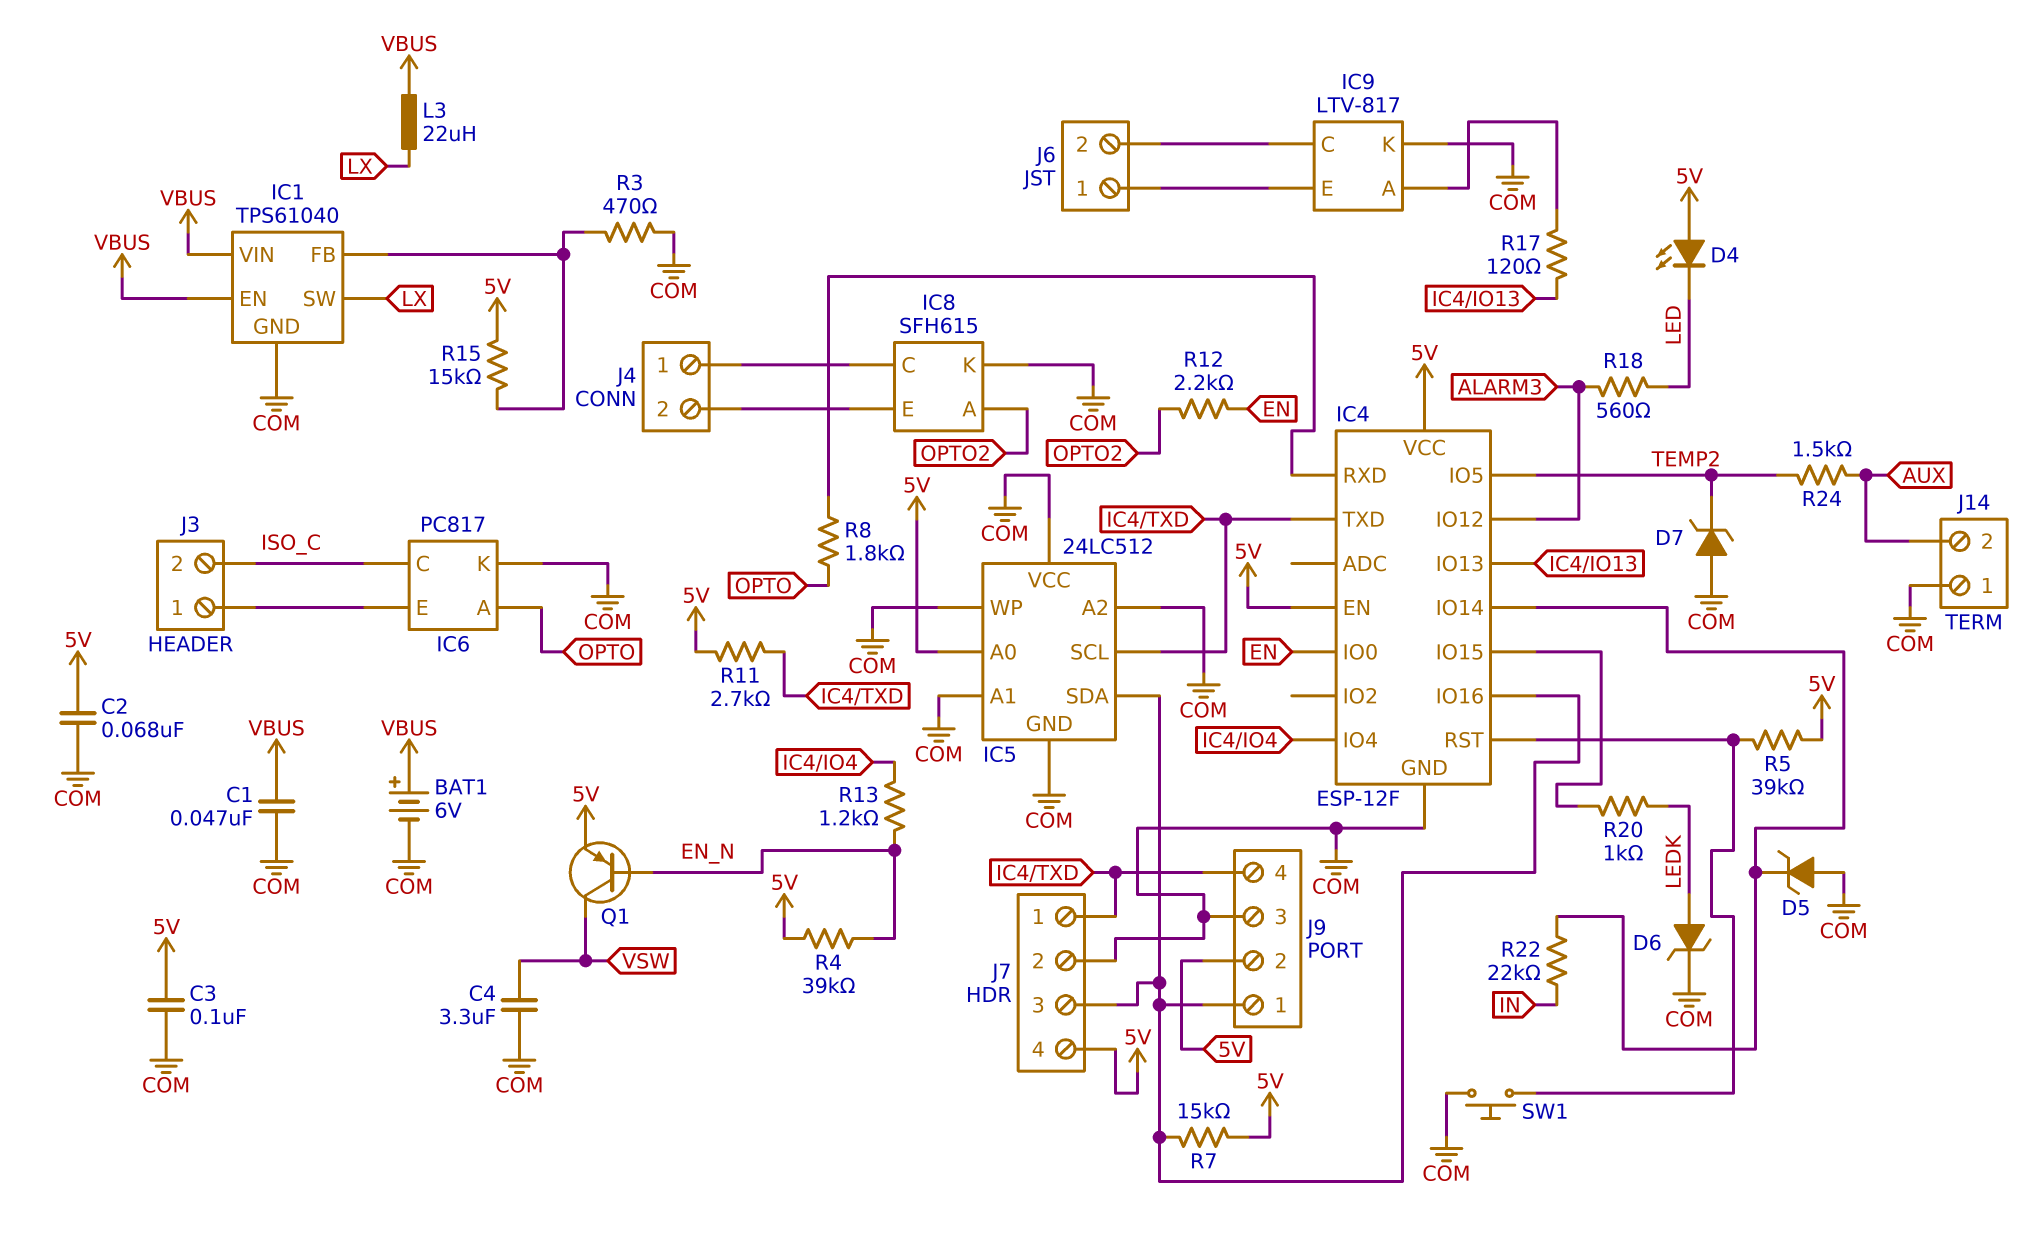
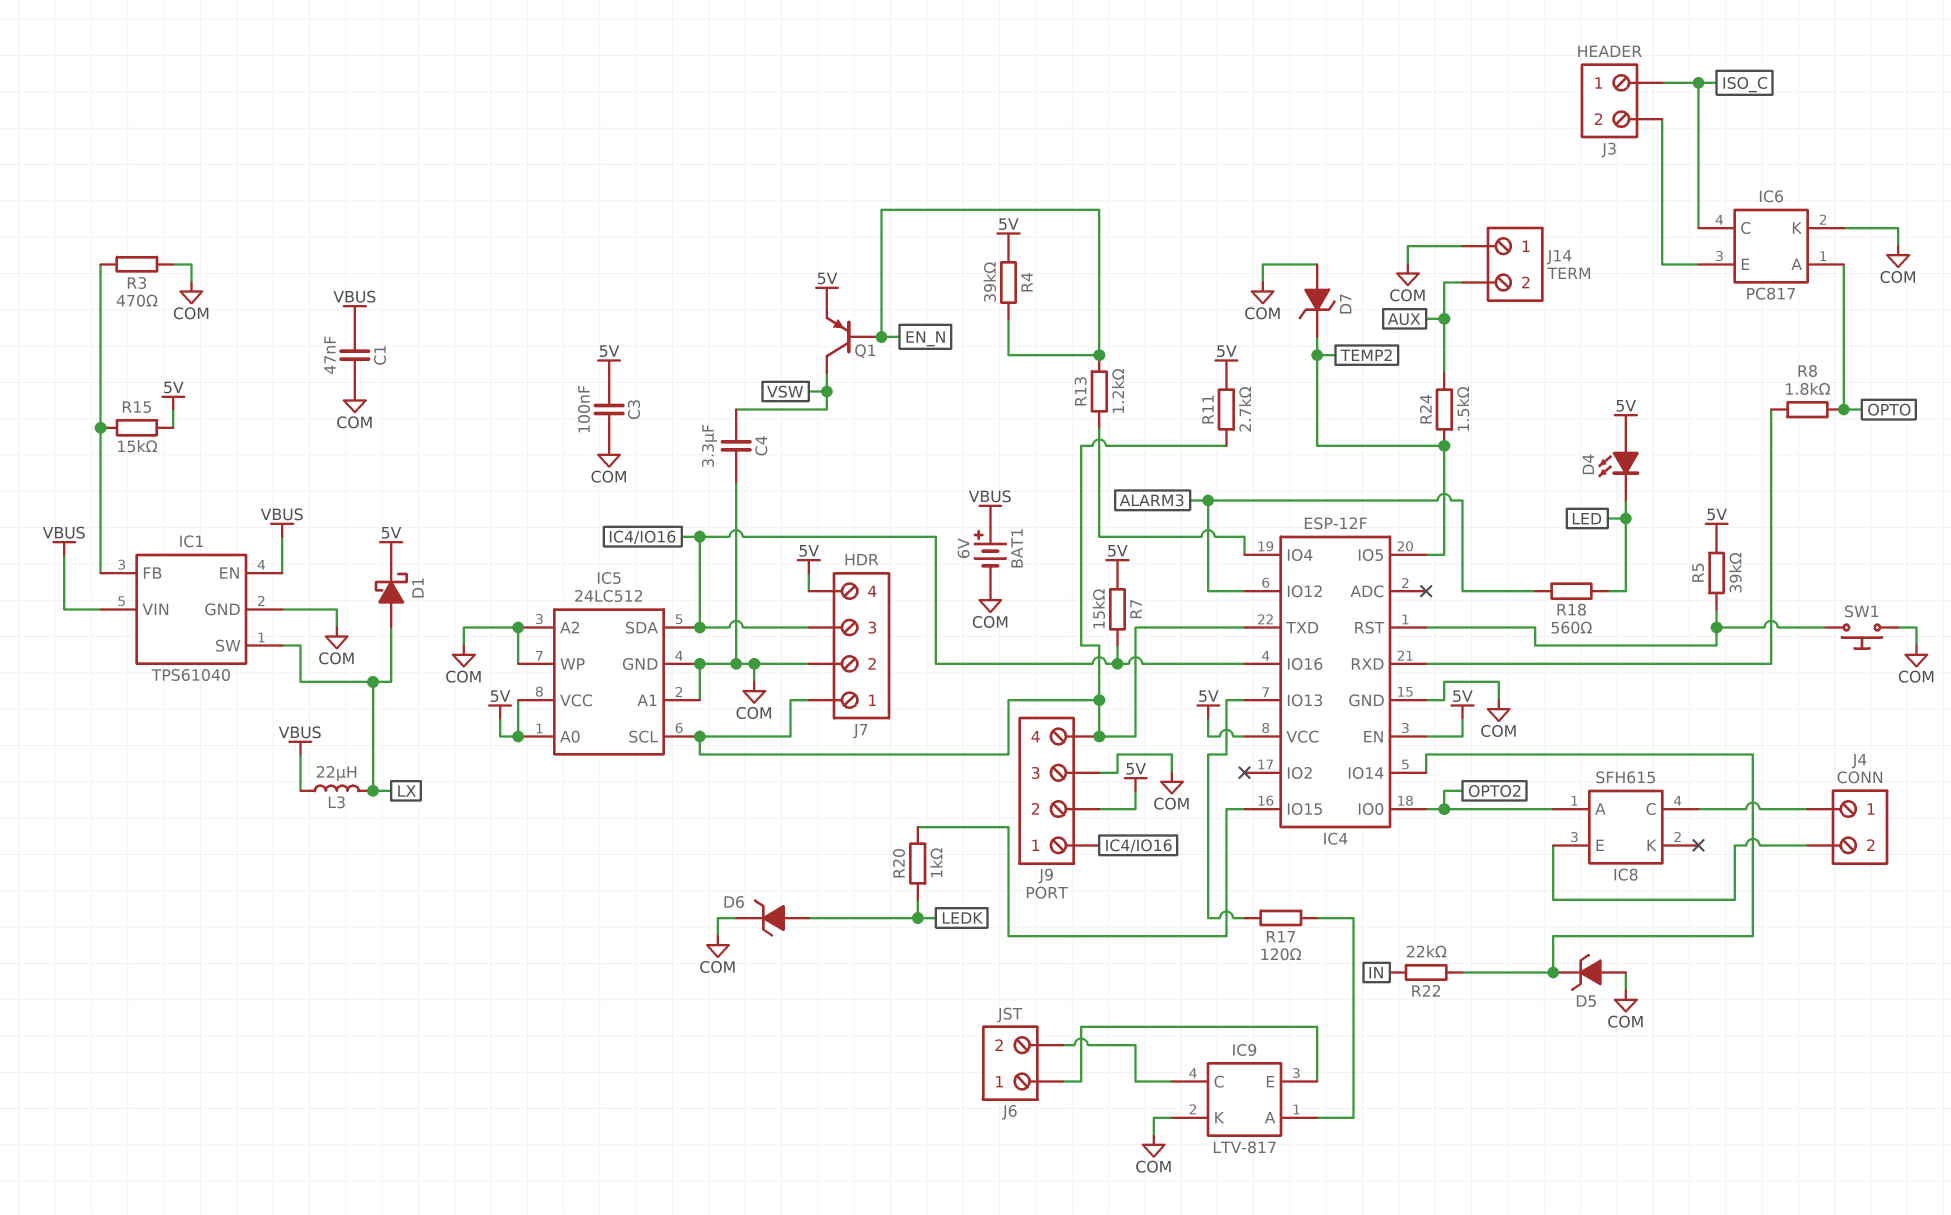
C2: 68nF (5V, COM) -> none
D1: none -> schottky (A LX, K 5V)
IC4 pin IO0: EN -> OPTO2
IC5 pin VCC: COM -> 5V
IC8 pin K: COM -> none
J3 pin 1: IC6/E -> ISO_C
J3 pin 2: ISO_C -> IC6/E
R12: 2.2k (EN, OPTO2) -> none

